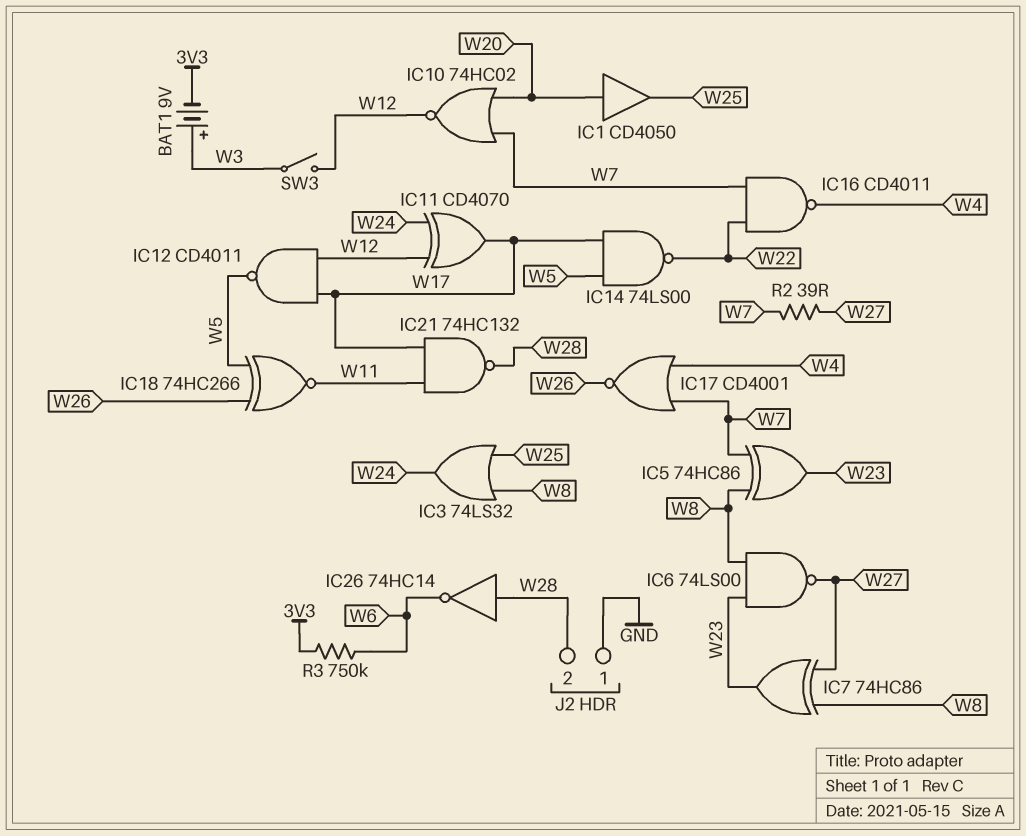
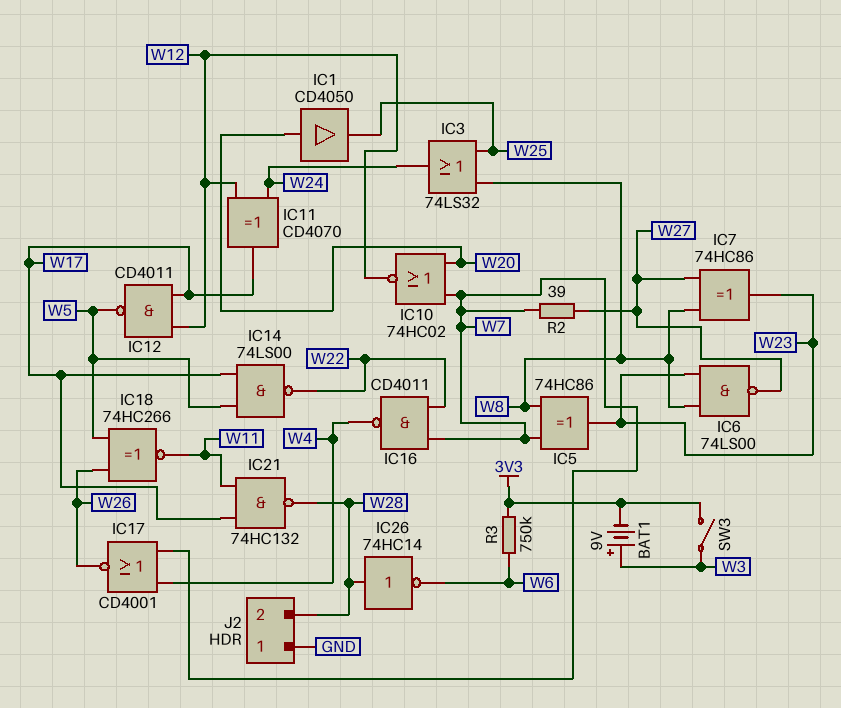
SW3: switch (W3, W12) -> switch (3V3, W3)

